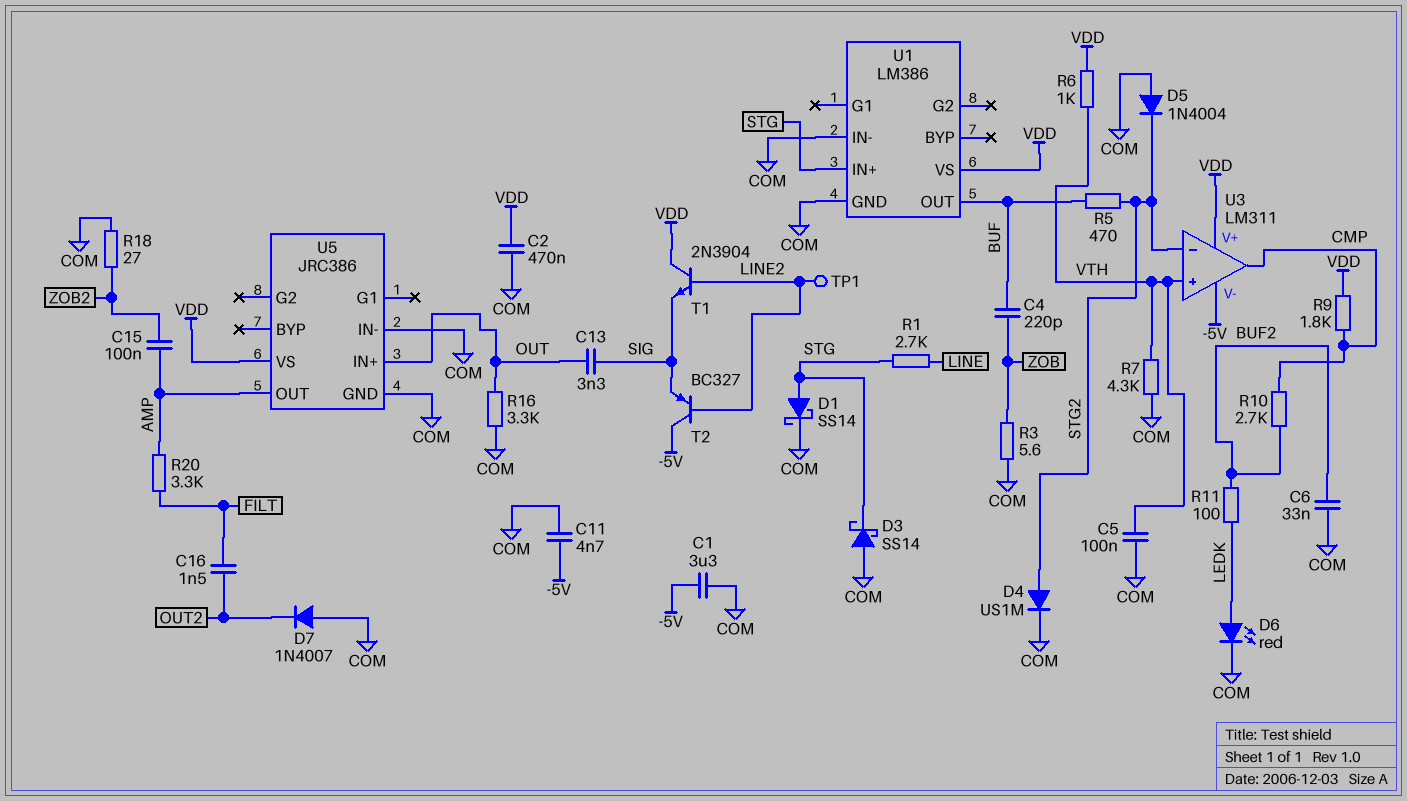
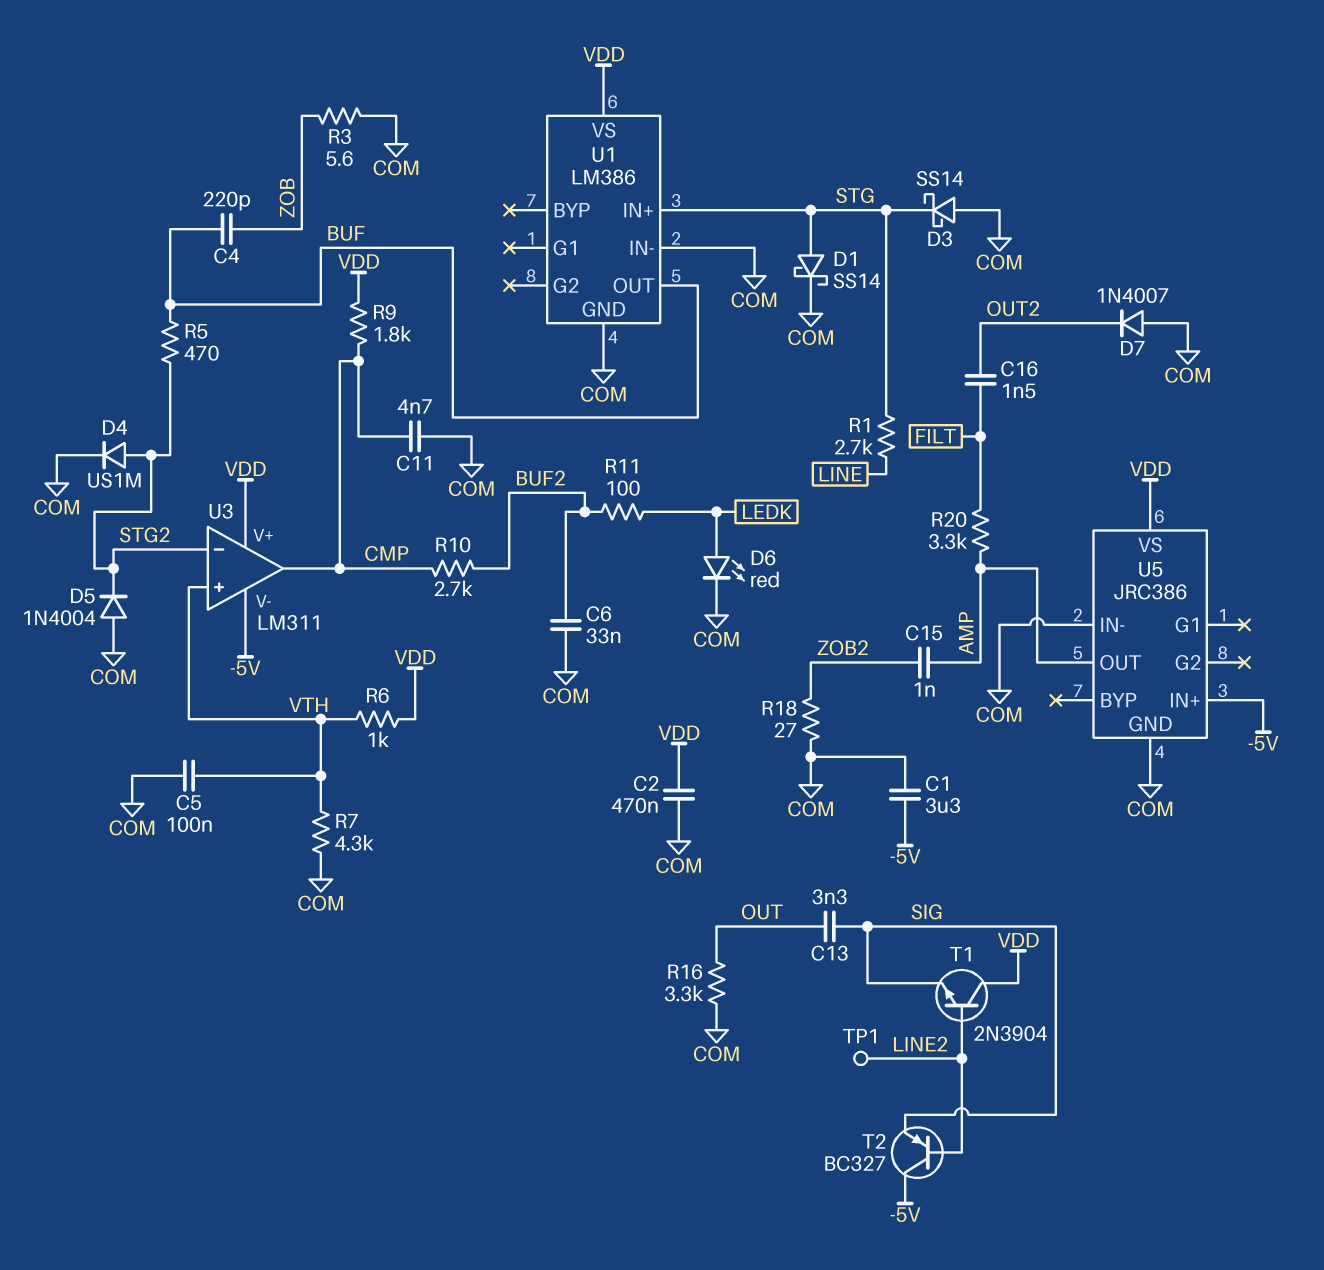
C11: 4.7nF (-5V, COM) -> 4.7nF (CMP, COM)
C15: 100nF (AMP, ZOB2) -> 1nF (AMP, ZOB2)
U5 pin IN+: OUT -> -5V

